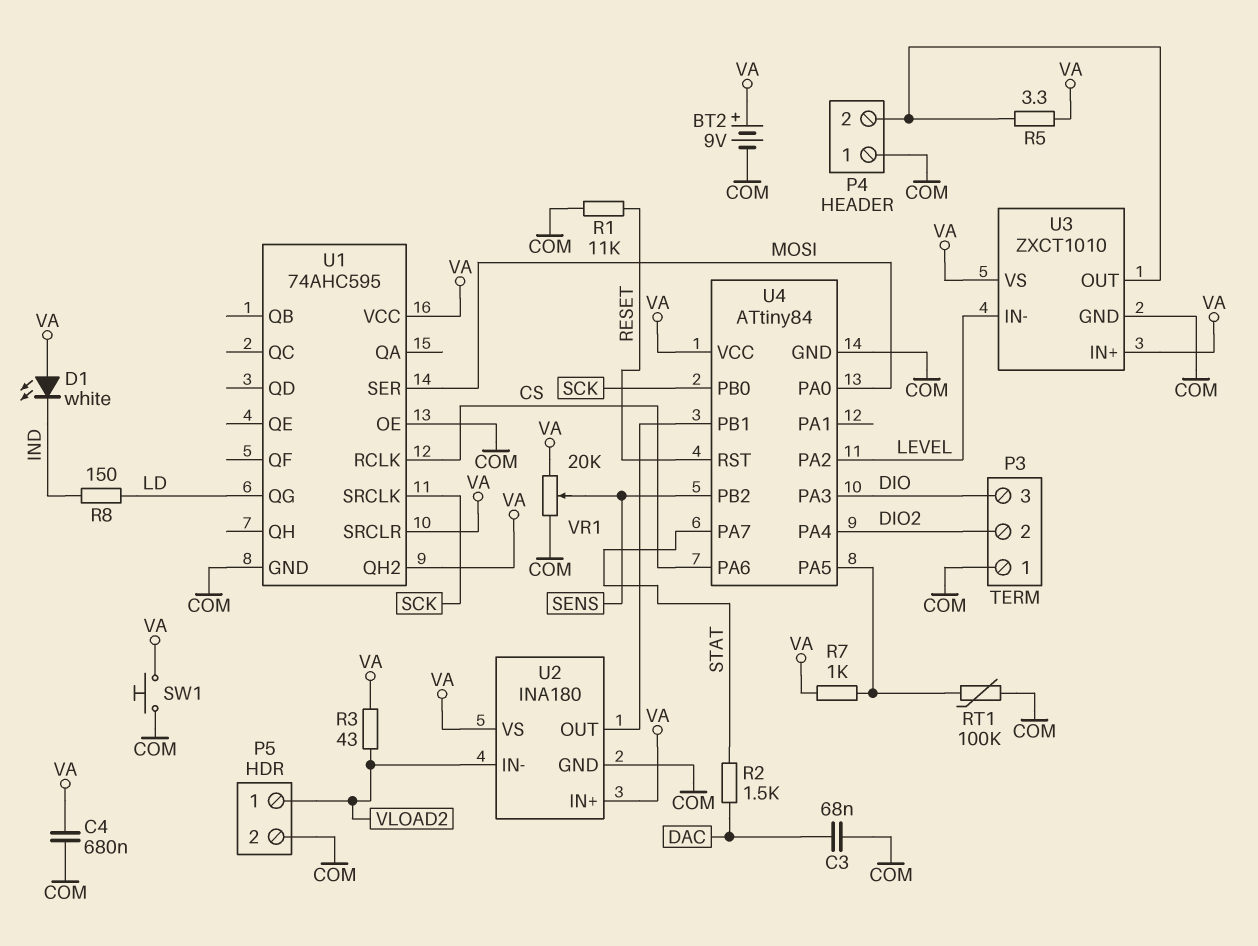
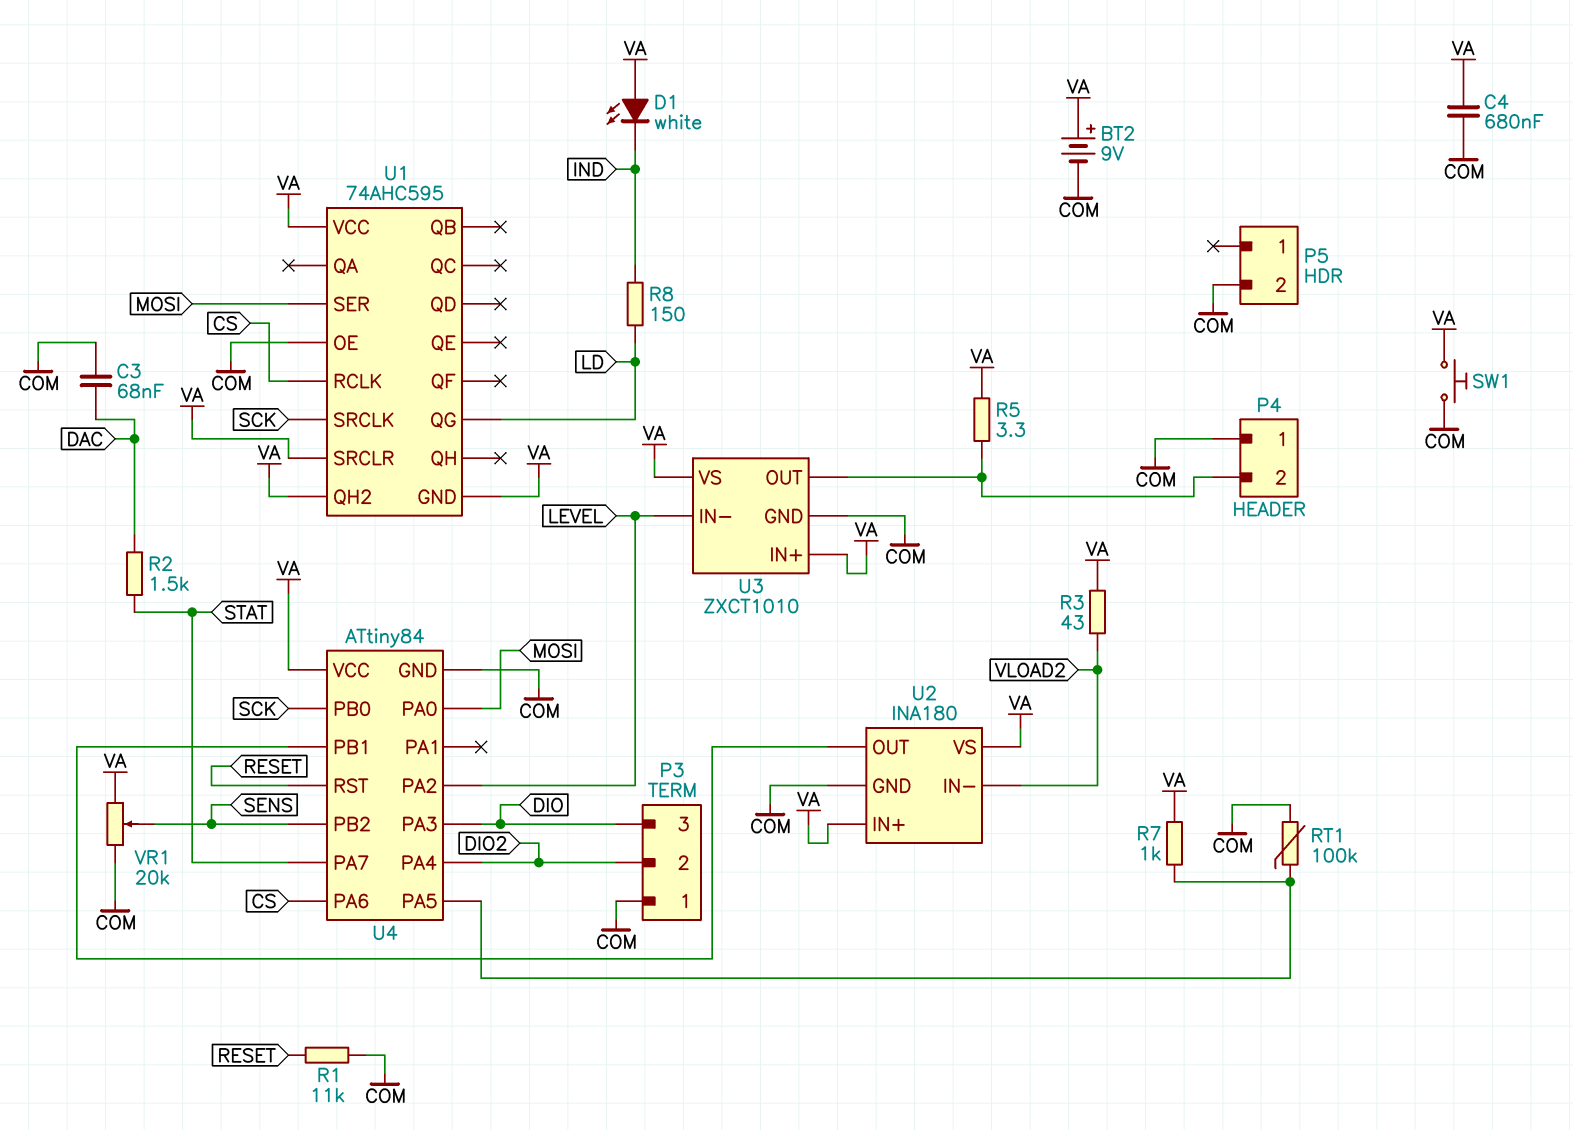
P5 pin 1: VLOAD2 -> none
U1 pin GND: COM -> VA

